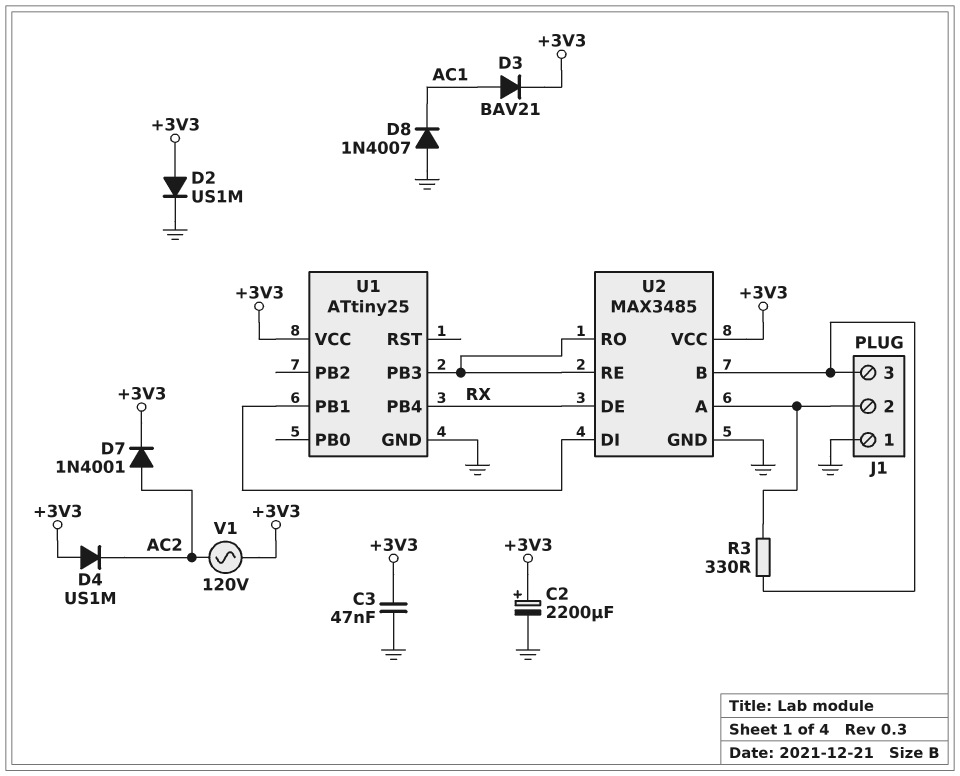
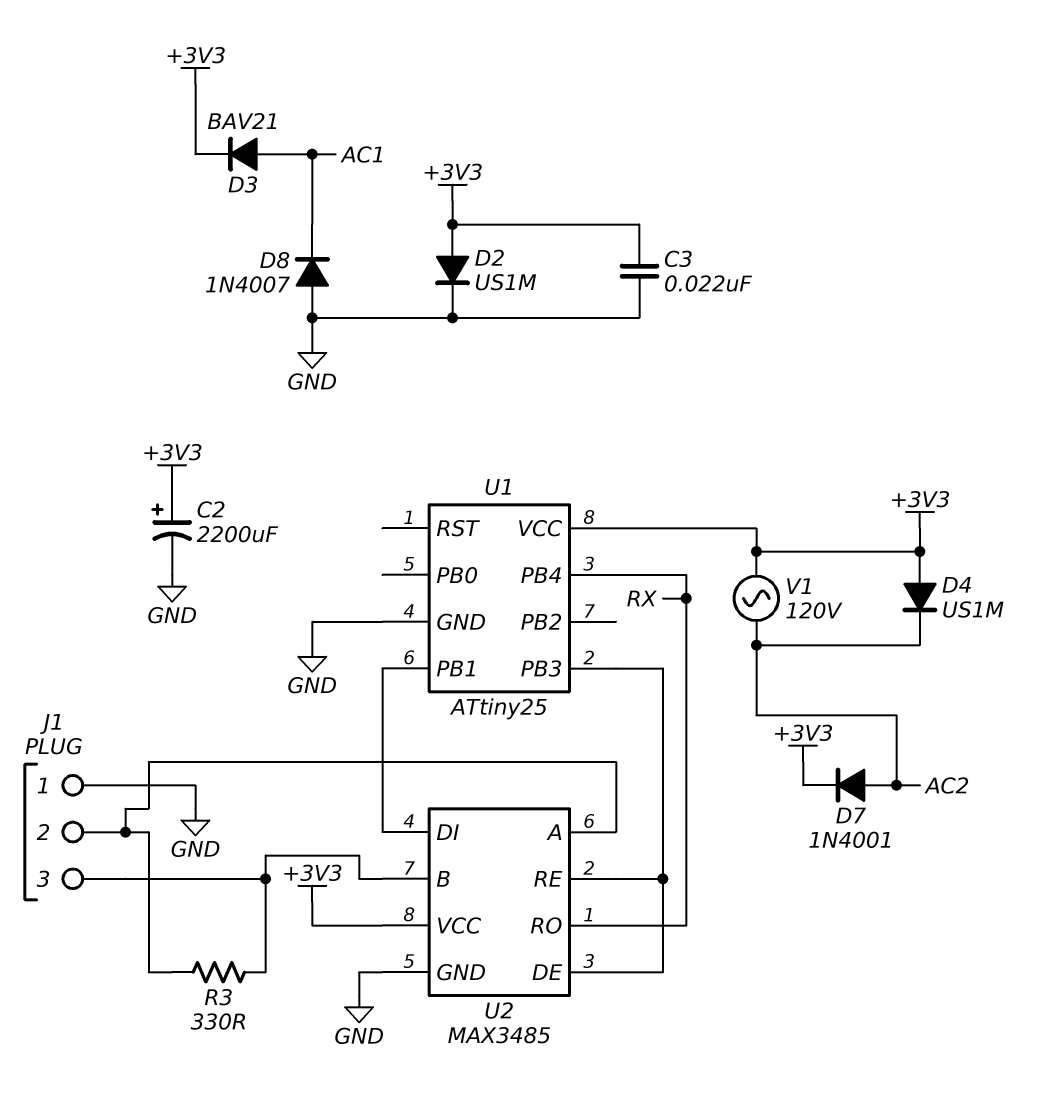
C3: 47nF (+3V3, GND) -> 22nF (+3V3, GND)
U2 pin DE: RX -> U1/PB3
U2 pin RO: U1/PB3 -> RX

